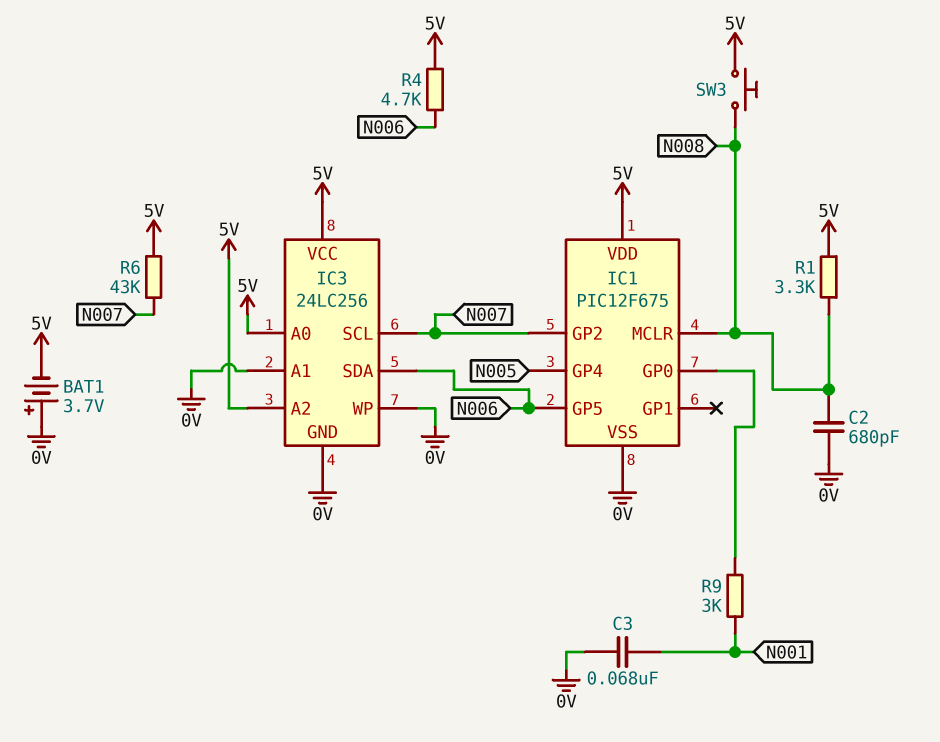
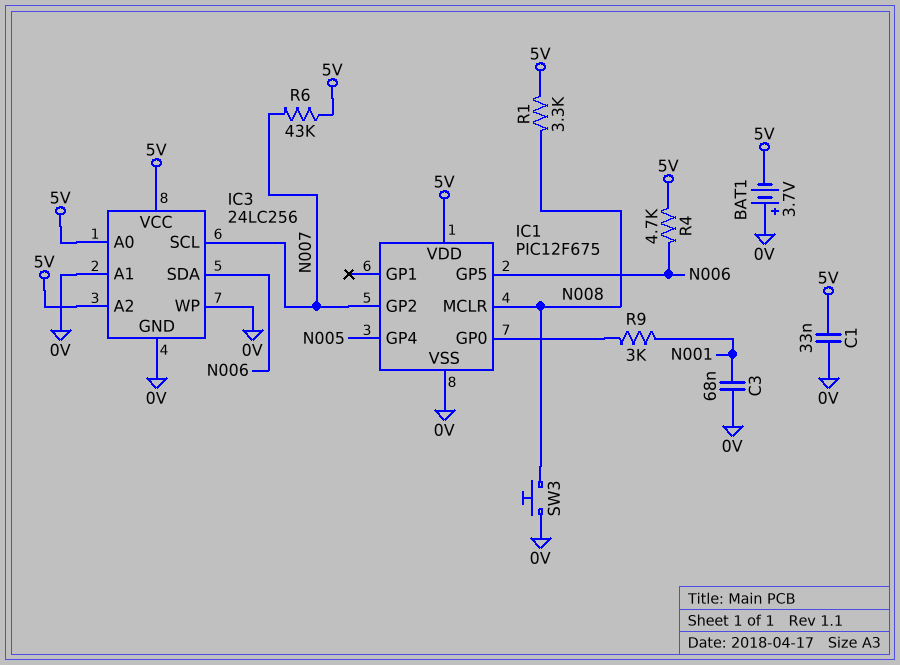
C1: none -> 33nF (0V, 5V)
C2: 680pF (0V, N008) -> none
SW3: button (5V, N008) -> button (0V, N008)

